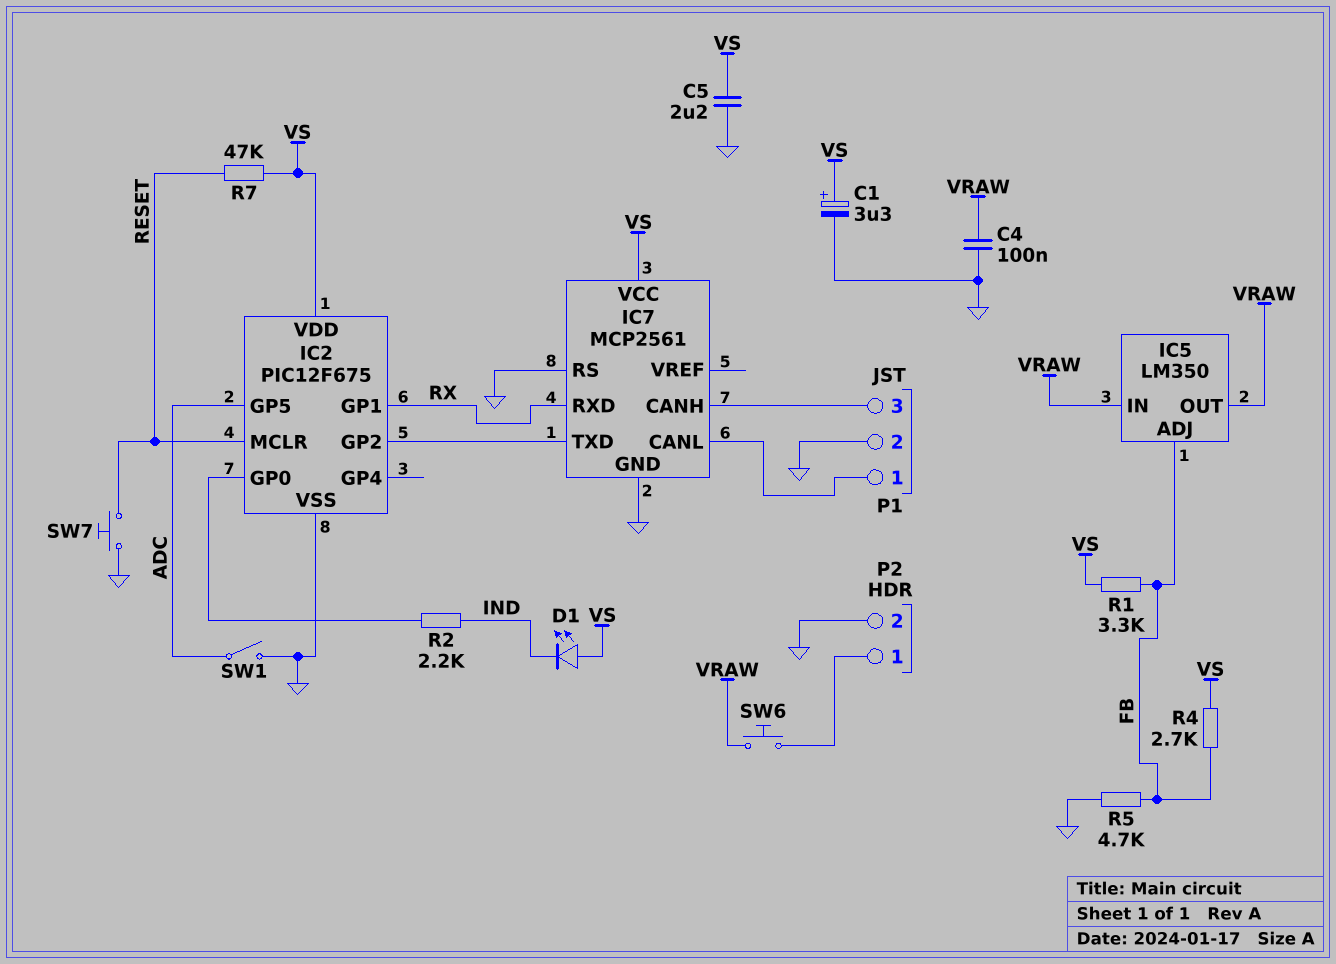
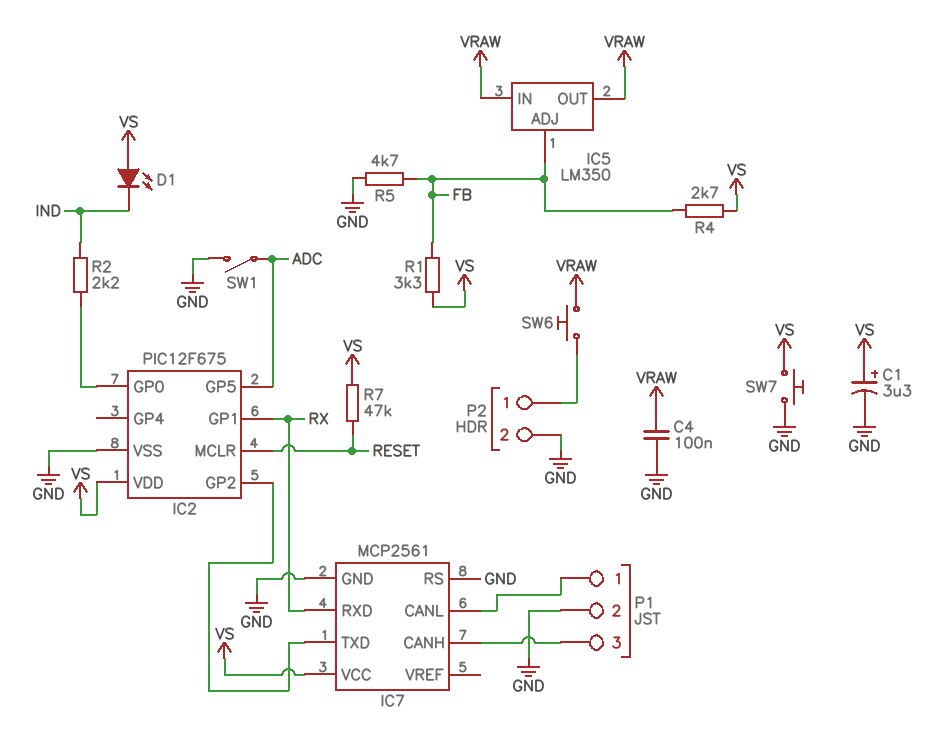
C5: 2.2uF (GND, VS) -> none
SW7: button (GND, RESET) -> button (GND, VS)

